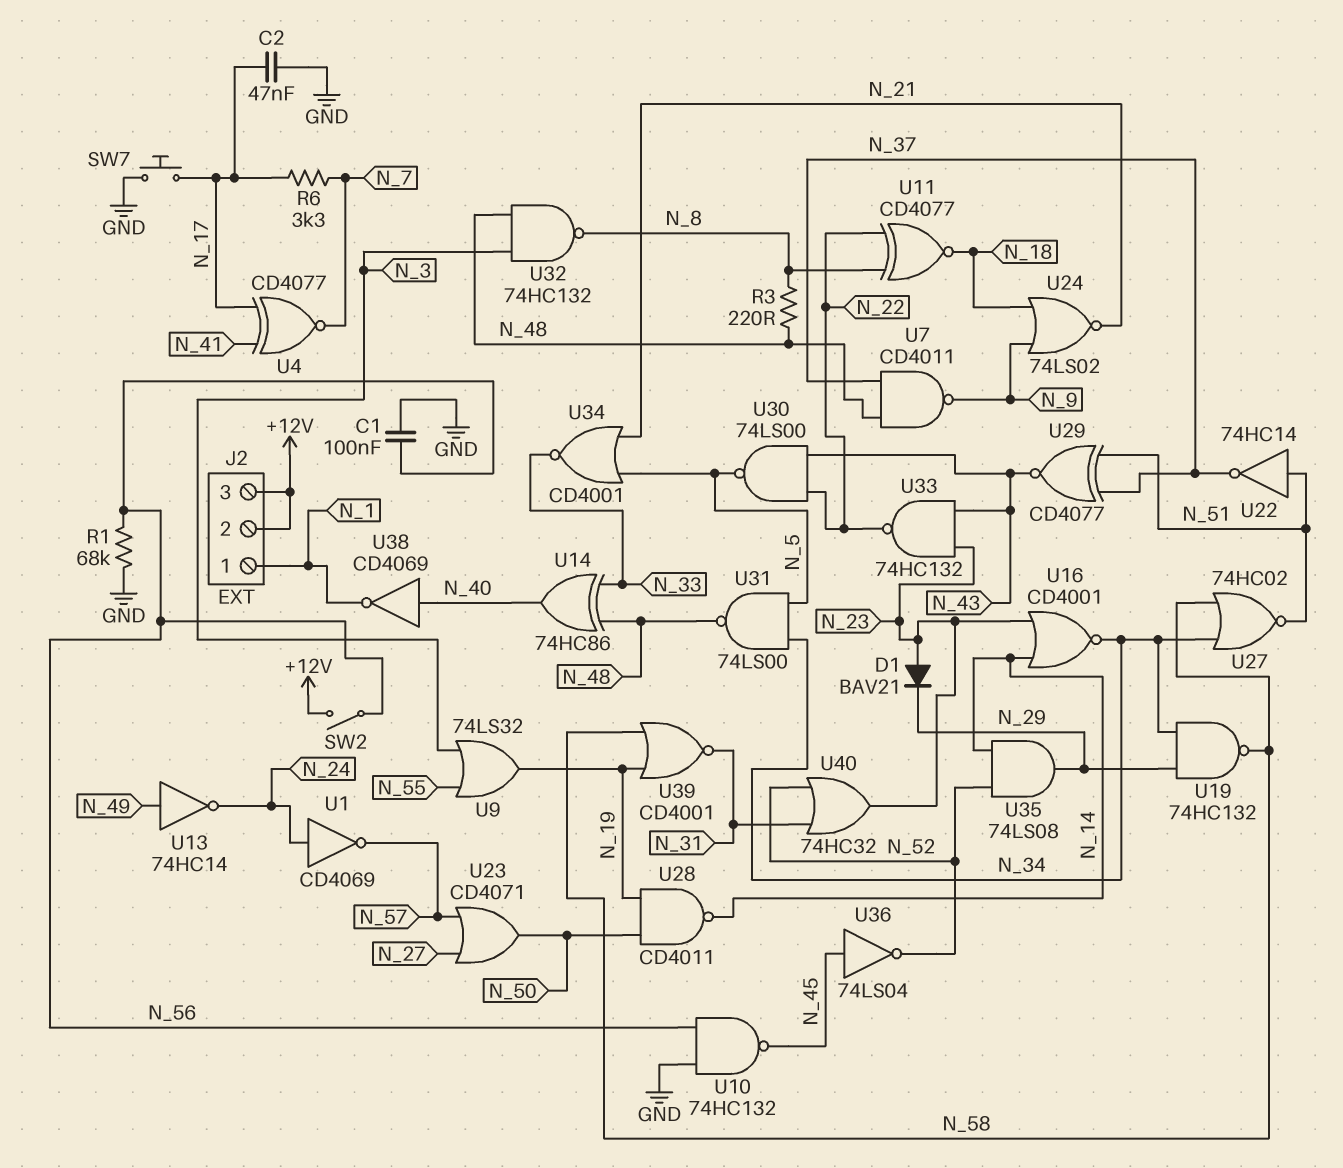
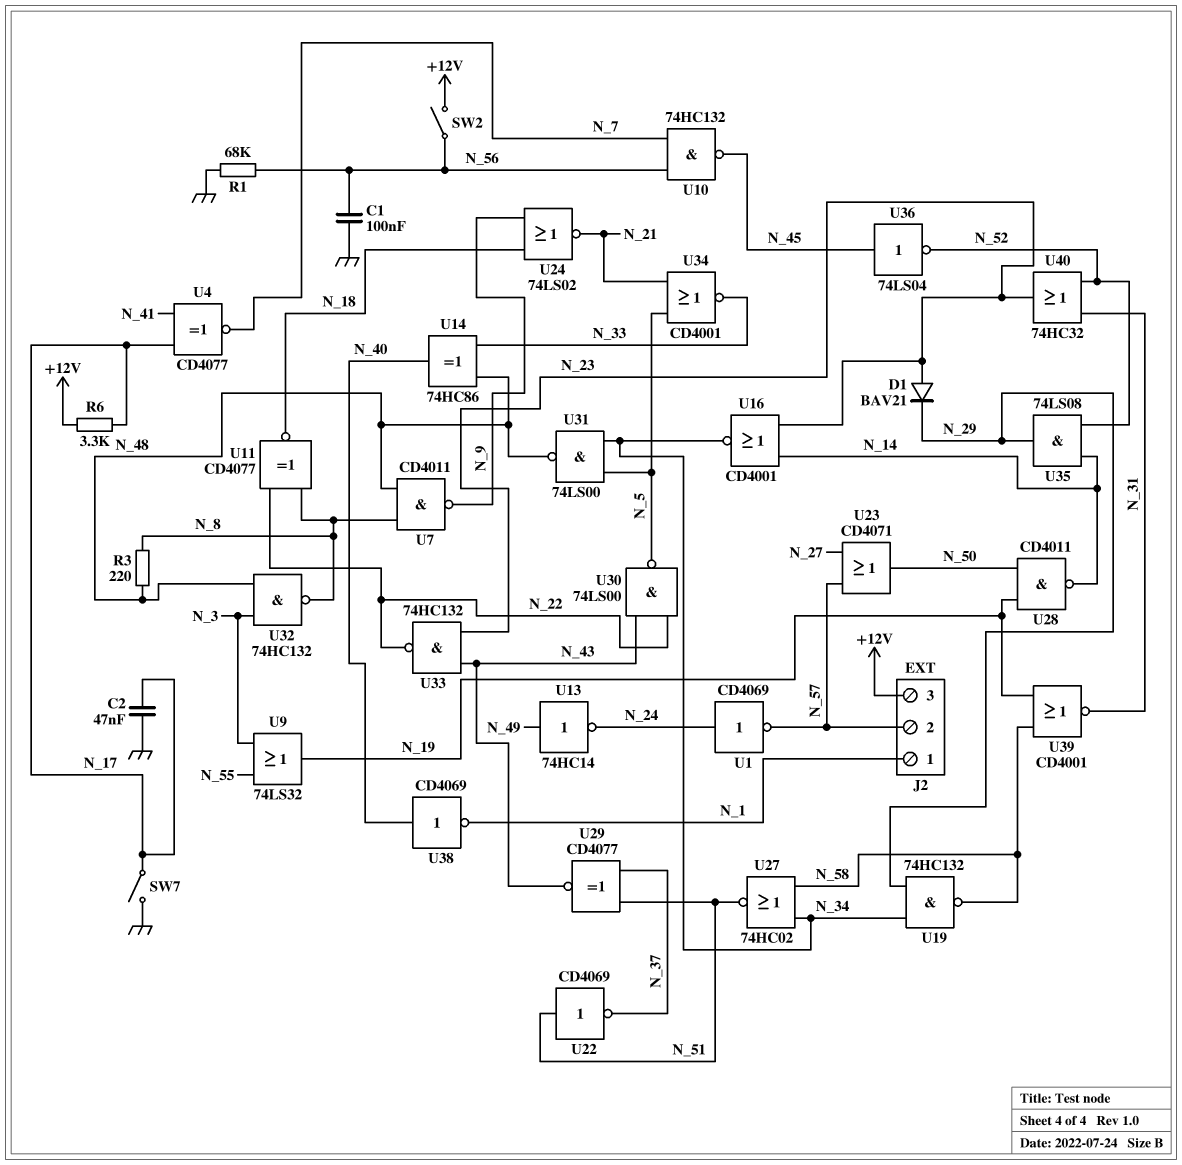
J2 pin 2: +12V -> N_57
R6: 3.3k (N_7, N_17) -> 3.3k (+12V, N_17)
SW7: button (GND, N_17) -> switch (GND, N_17)
U7: NAND CD4011 (in N_37, in N_48, out N_9) -> NAND CD4011 (in N_8, in N_48, out N_9)
U10: NAND 74HC132 (in GND, in N_56, out N_45) -> NAND 74HC132 (in N_7, in N_56, out N_45)
U22: NOT 74HC14 (in N_51, out N_37) -> NOT CD4069 (in N_51, out N_37)

